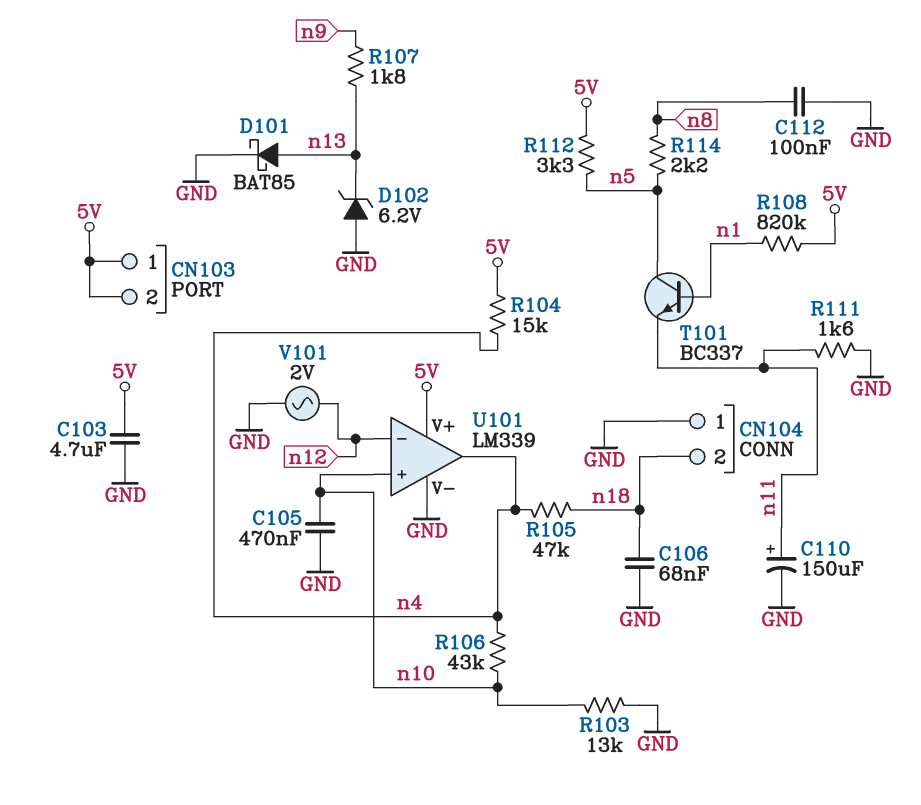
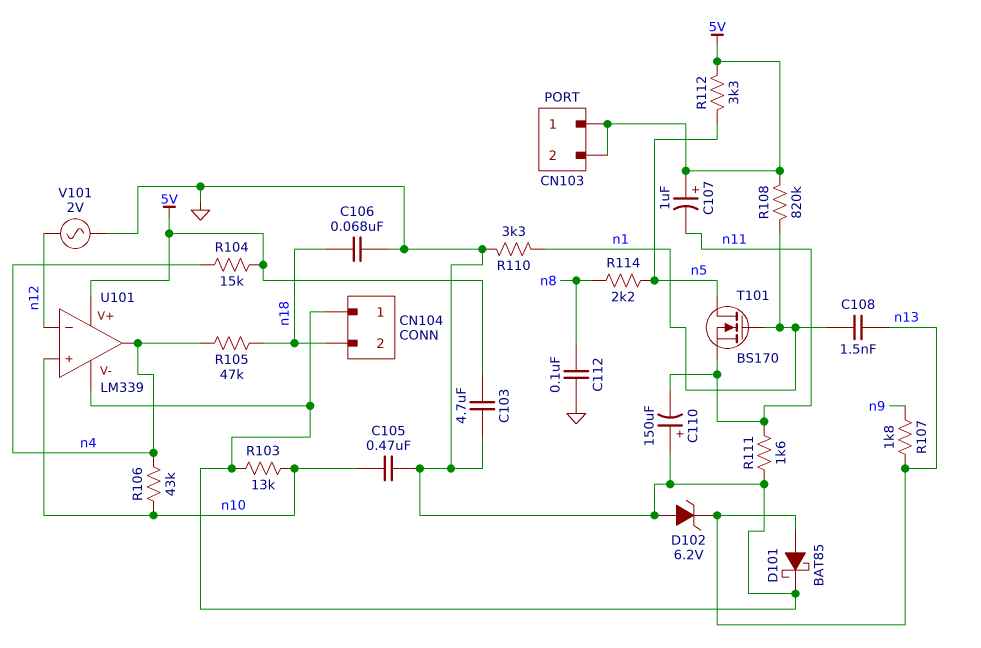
C107: none -> 1uF (plus 5V, minus n11)
C108: none -> 1.5nF (n1, n13)
C110: 150uF (plus n11, minus GND) -> 150uF (plus GND, minus n11)
R110: none -> 3.3k (GND, n1)
T101: NPN BC337 (B n1, C n5, E n11) -> NMOS BS170 (G n1, D n5, S n11)

